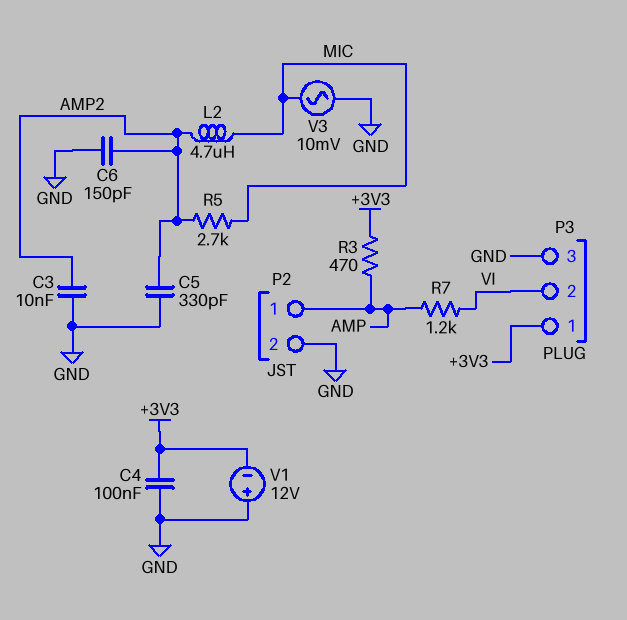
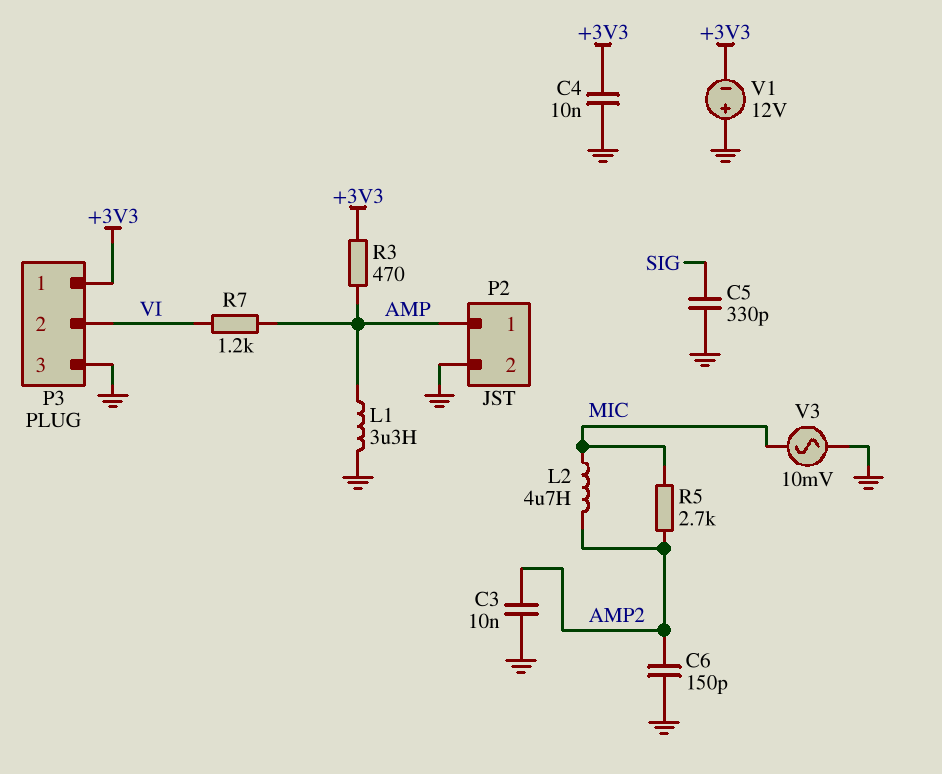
C4: 100nF (+3V3, GND) -> 10nF (+3V3, GND)
C5: 330pF (AMP2, GND) -> 330pF (GND, SIG)
L1: none -> 3.3uH (AMP, GND)

